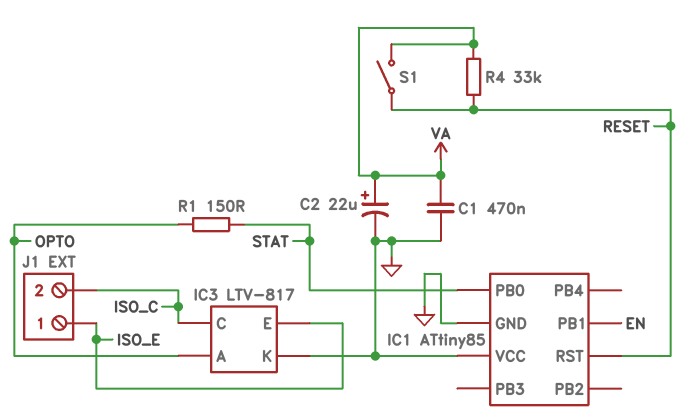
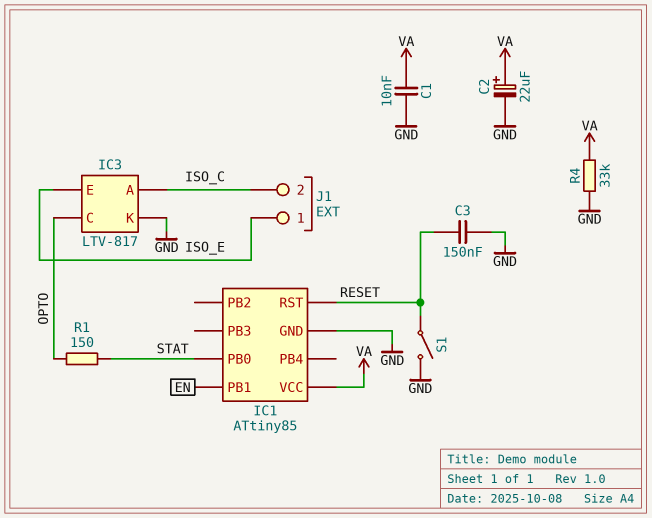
C1: 470nF (GND, VA) -> 10nF (GND, VA)
C3: none -> 150nF (GND, RESET)
IC1 pin VCC: GND -> VA
IC3 pin A: OPTO -> ISO_C
IC3 pin C: ISO_C -> OPTO
R4: 33k (RESET, VA) -> 33k (GND, VA)
S1: switch (RESET, VA) -> switch (GND, RESET)

